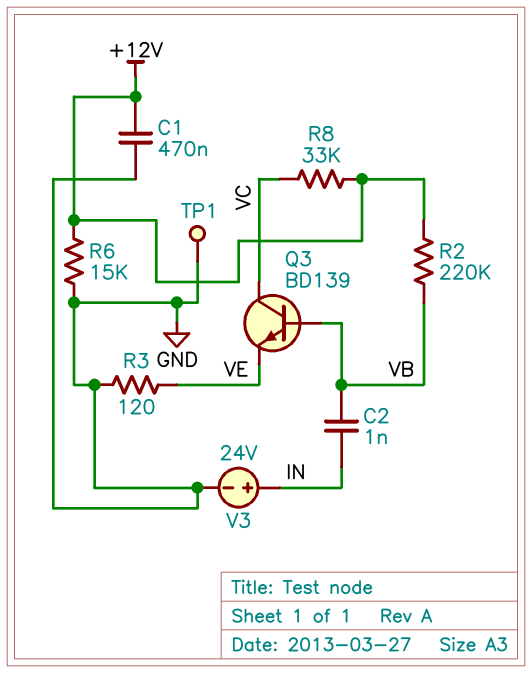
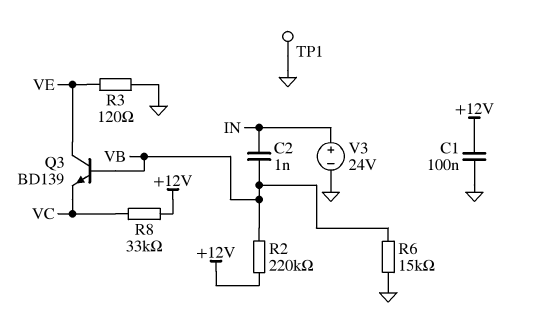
C1: 470nF (+12V, GND) -> 100nF (+12V, GND)
Q3: NPN BD139 (B VB, C VC, E VE) -> NPN BD139 (B VB, C VE, E VC)
R6: 15k (+12V, GND) -> 15k (GND, VB)

